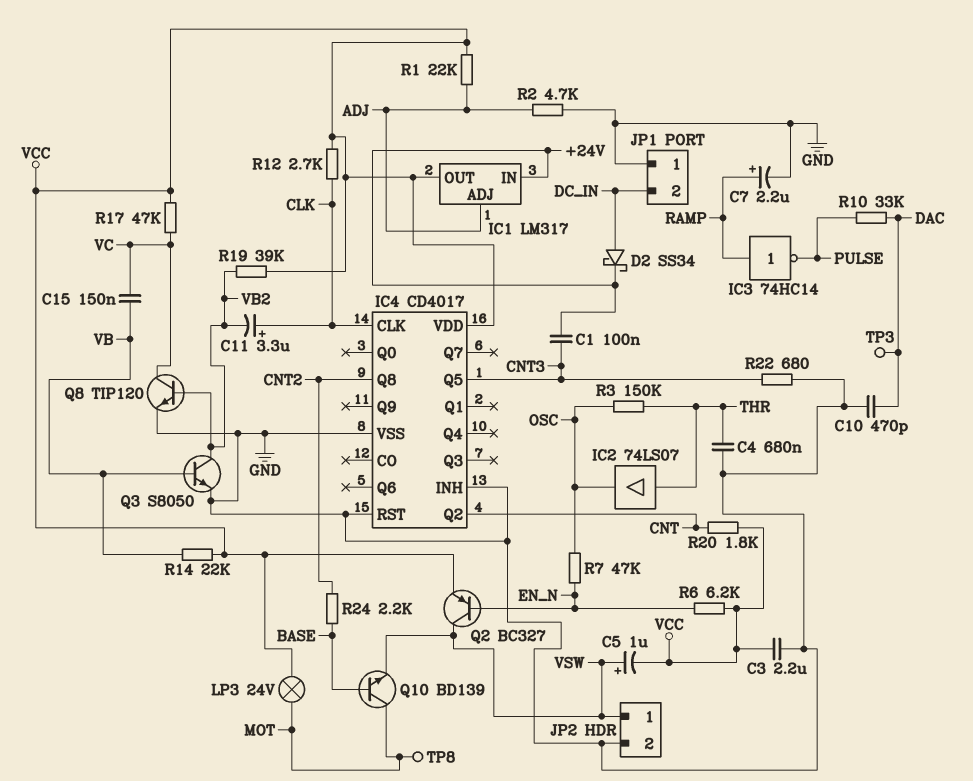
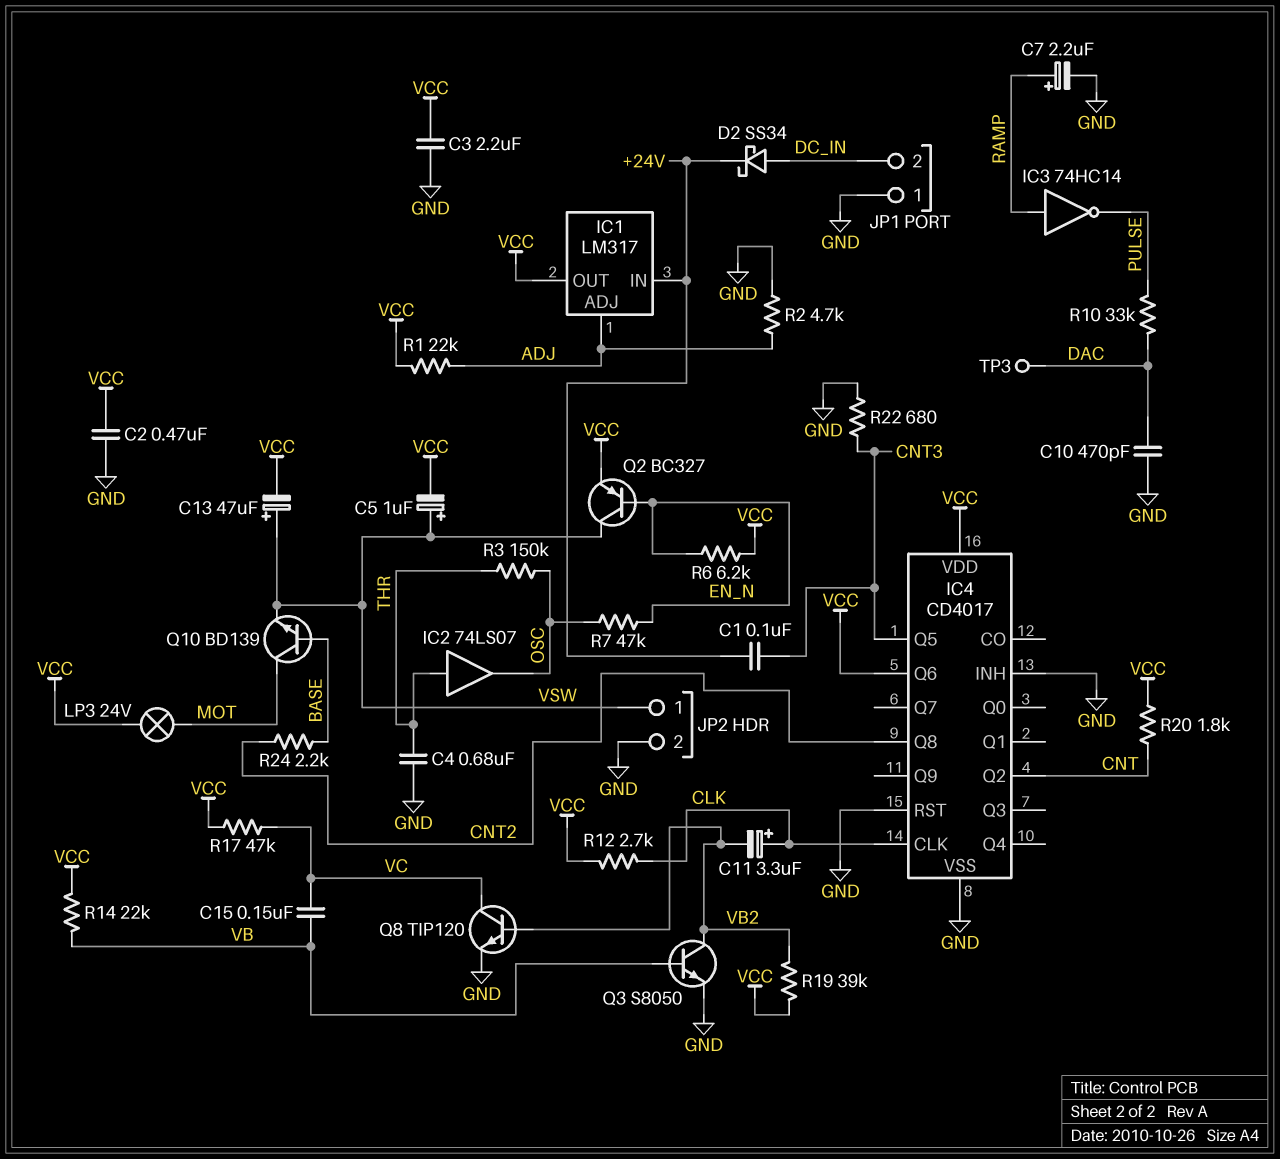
C2: none -> 470nF (GND, VCC)
C13: none -> 47uF (plus VSW, minus VCC)
IC4 pin Q6: none -> VCC
TP8: test point (MOT) -> none

